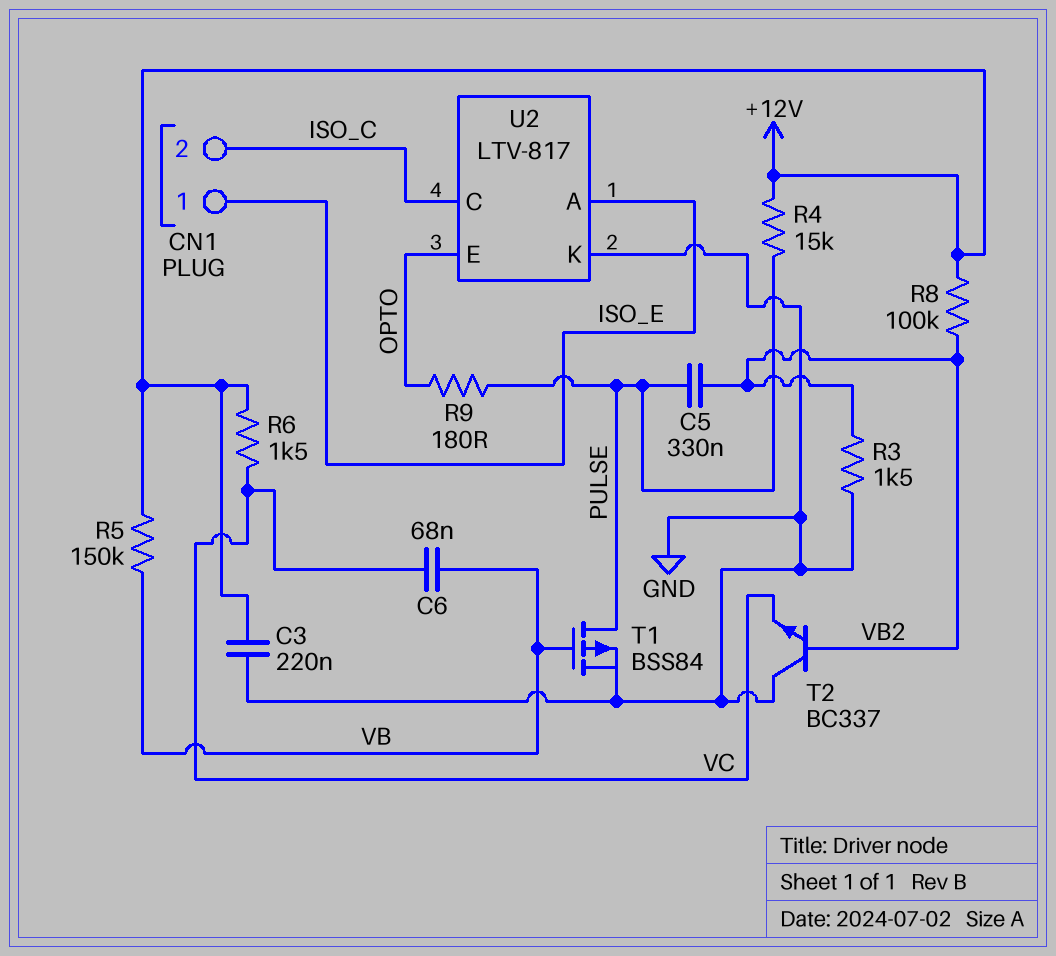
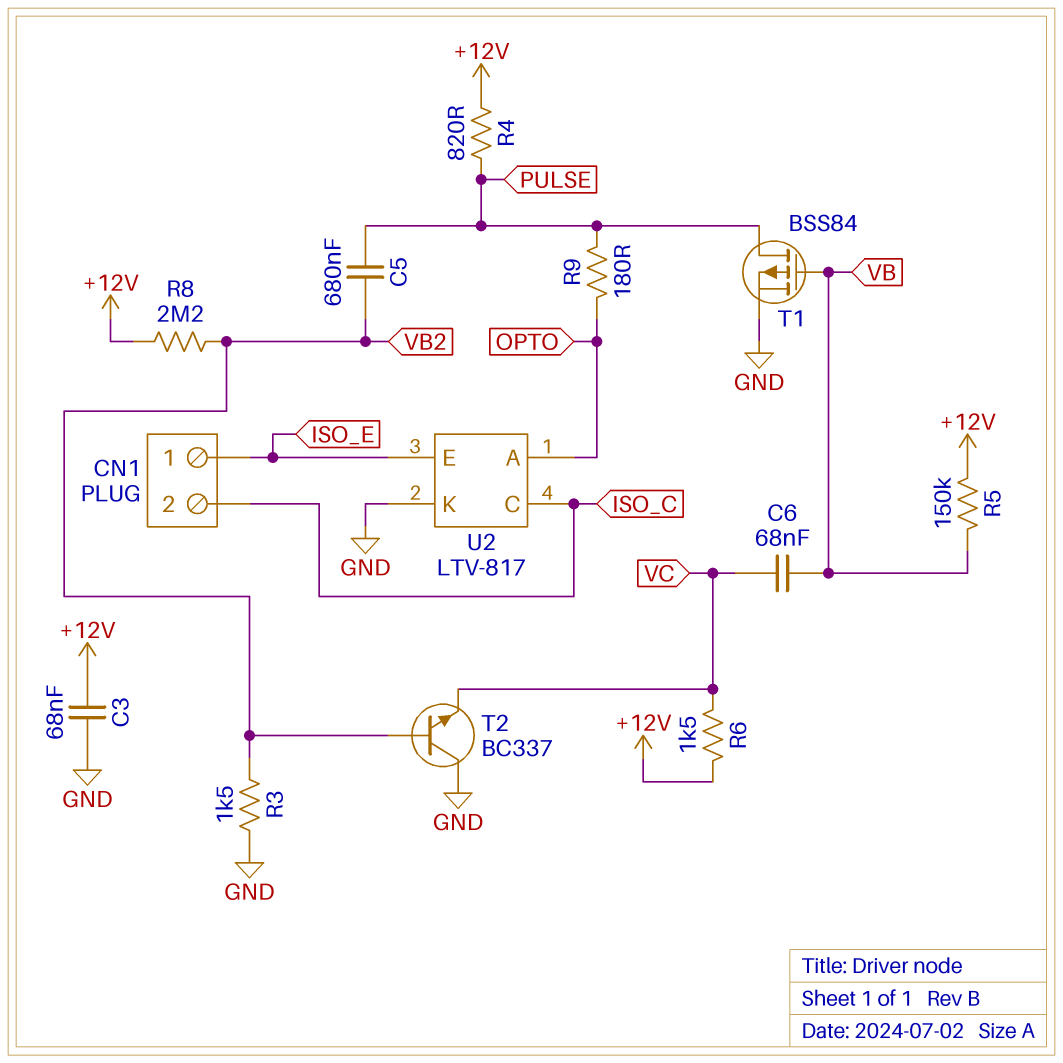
C3: 220nF (+12V, GND) -> 68nF (+12V, GND)
C5: 330nF (PULSE, VB2) -> 680nF (PULSE, VB2)
R4: 15k (+12V, PULSE) -> 820 (+12V, PULSE)
R8: 100k (+12V, VB2) -> 2.2M (+12V, VB2)
U2 pin A: ISO_E -> OPTO
U2 pin E: OPTO -> ISO_E

